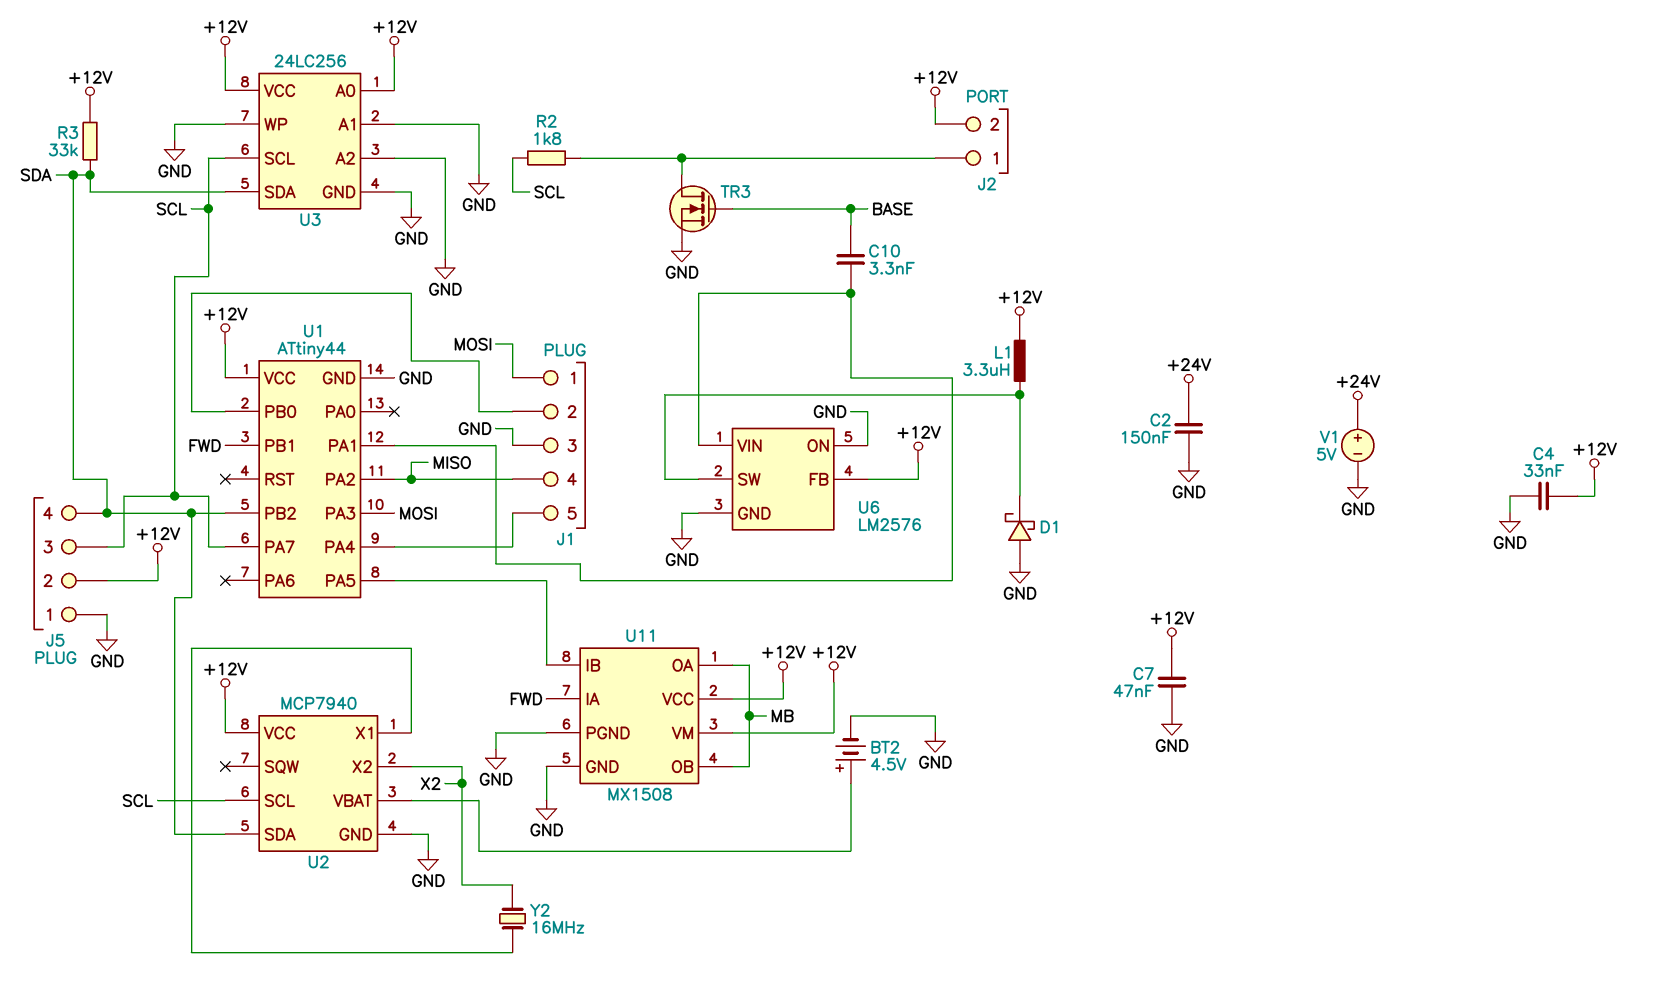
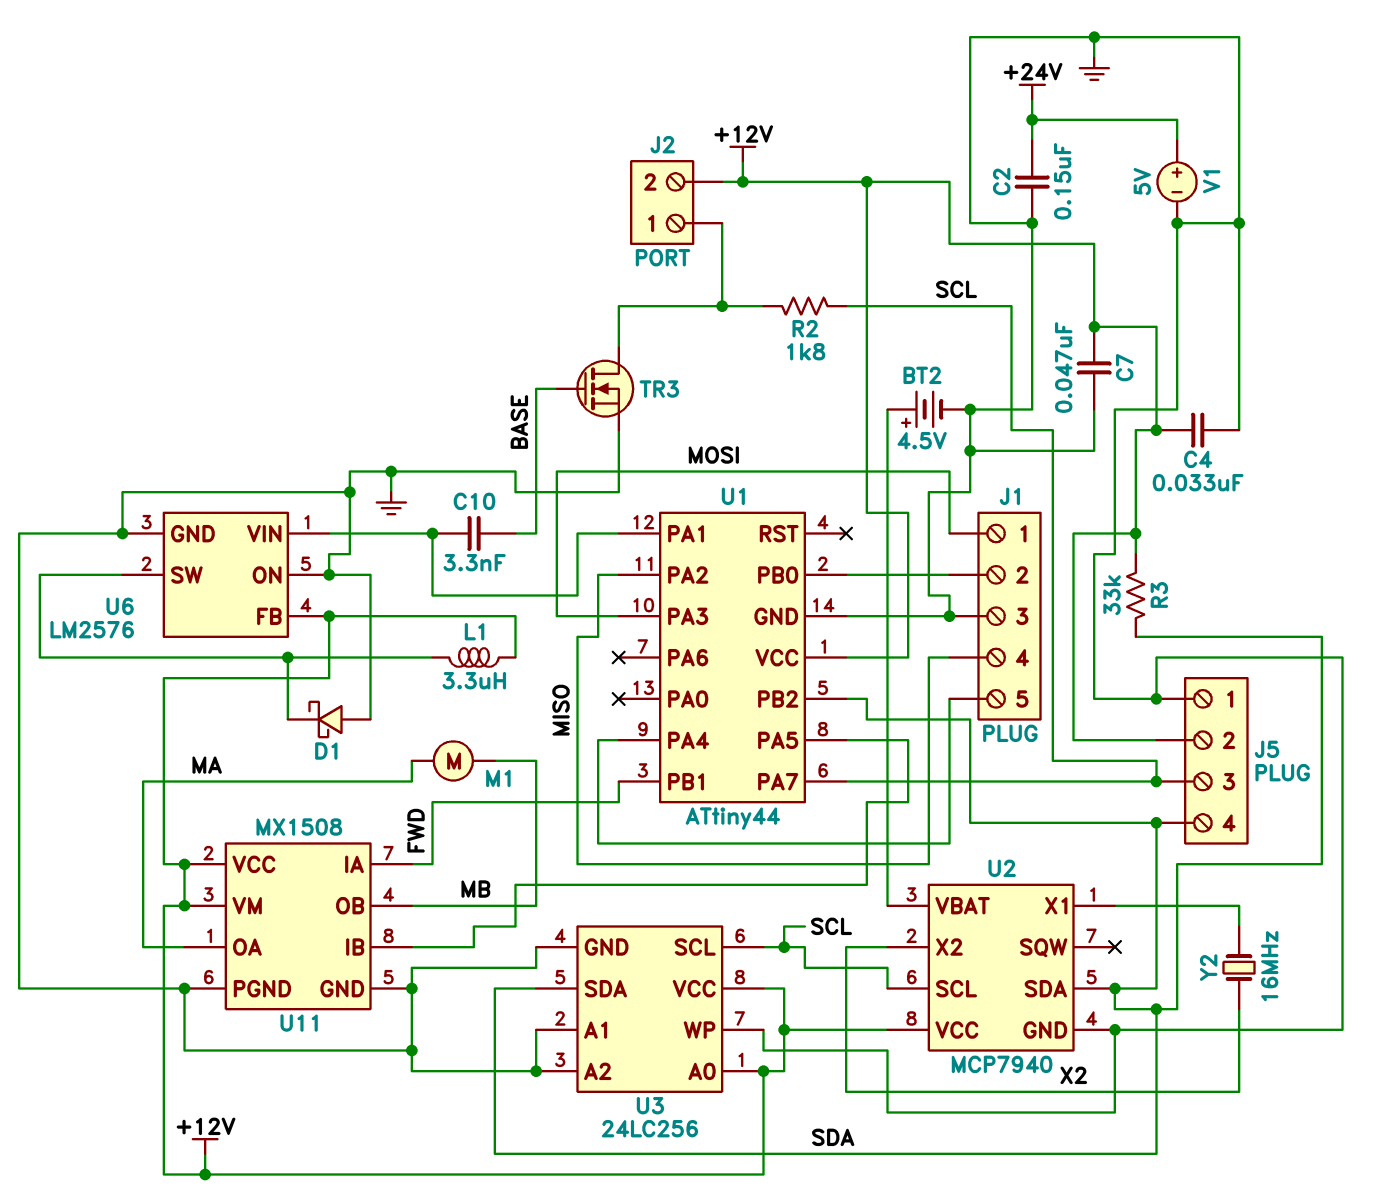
M1: none -> motor (MA, MB)
U11 pin OA: MB -> MA

